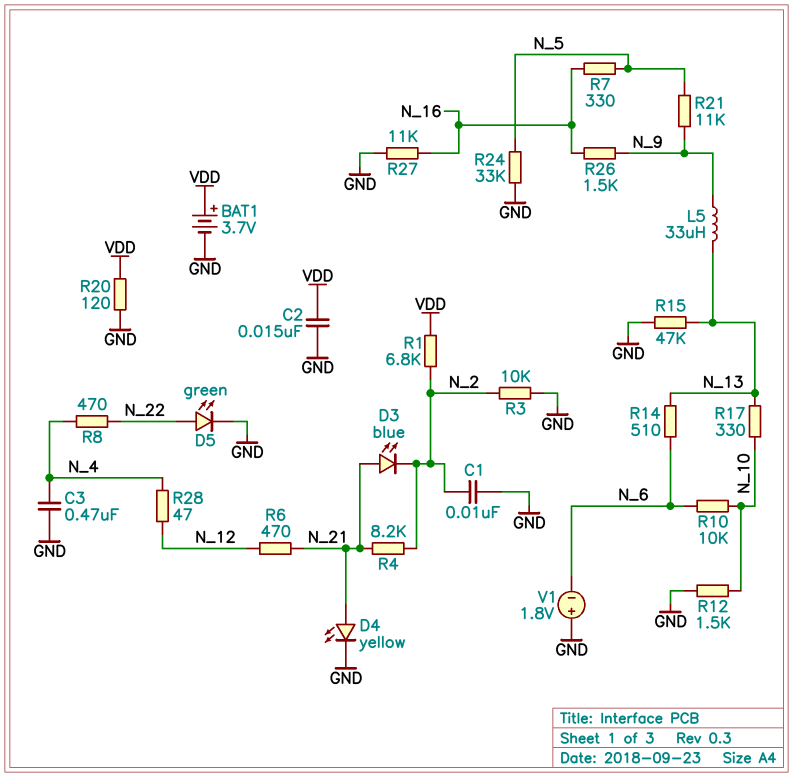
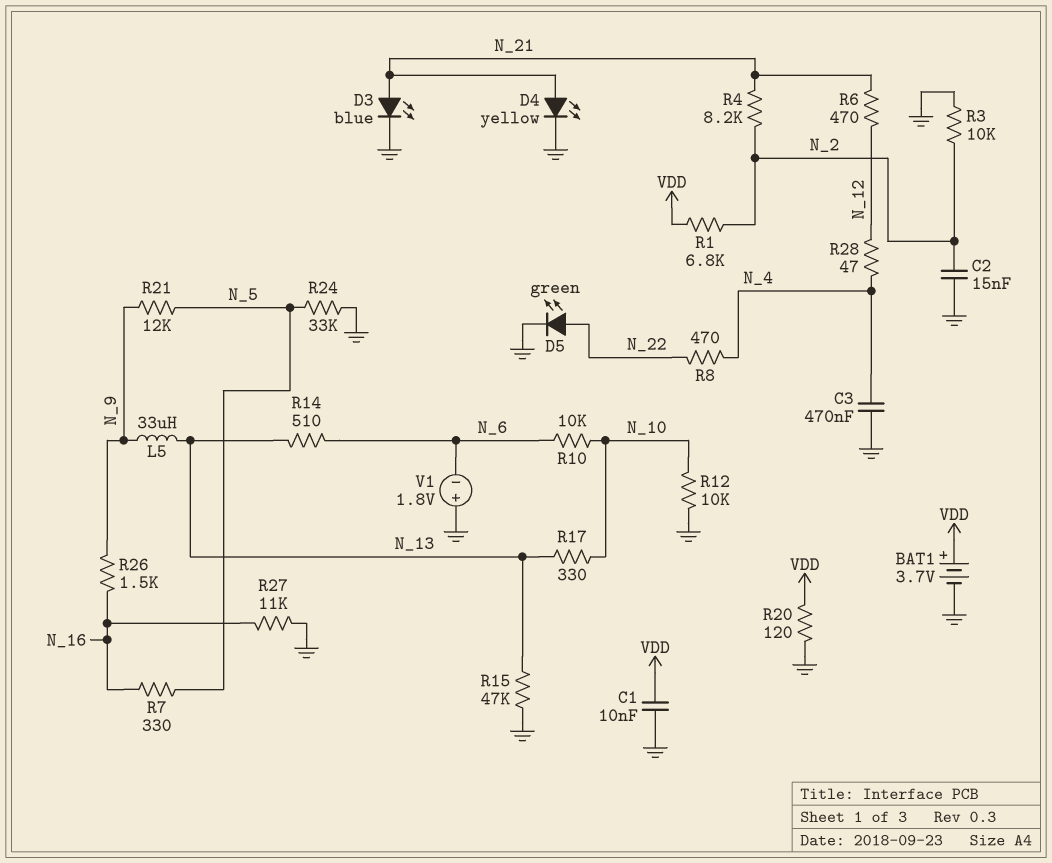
C1: 10nF (GND, N_2) -> 10nF (GND, VDD)
C2: 15nF (GND, VDD) -> 15nF (GND, N_2)
D3: LED blue (A N_21, K N_2) -> LED blue (A N_21, K GND)
R12: 1.5k (GND, N_10) -> 10k (GND, N_10)
R21: 11k (N_5, N_9) -> 12k (N_5, N_9)

